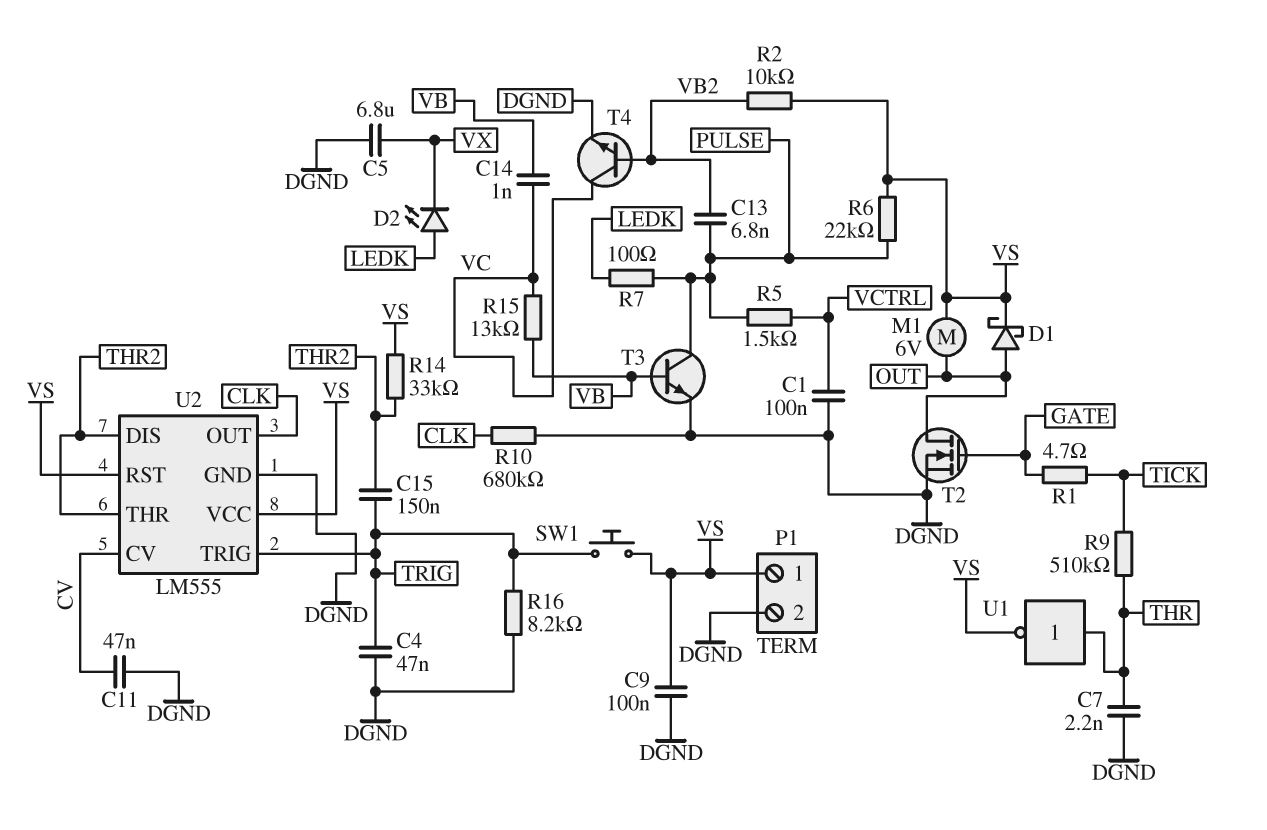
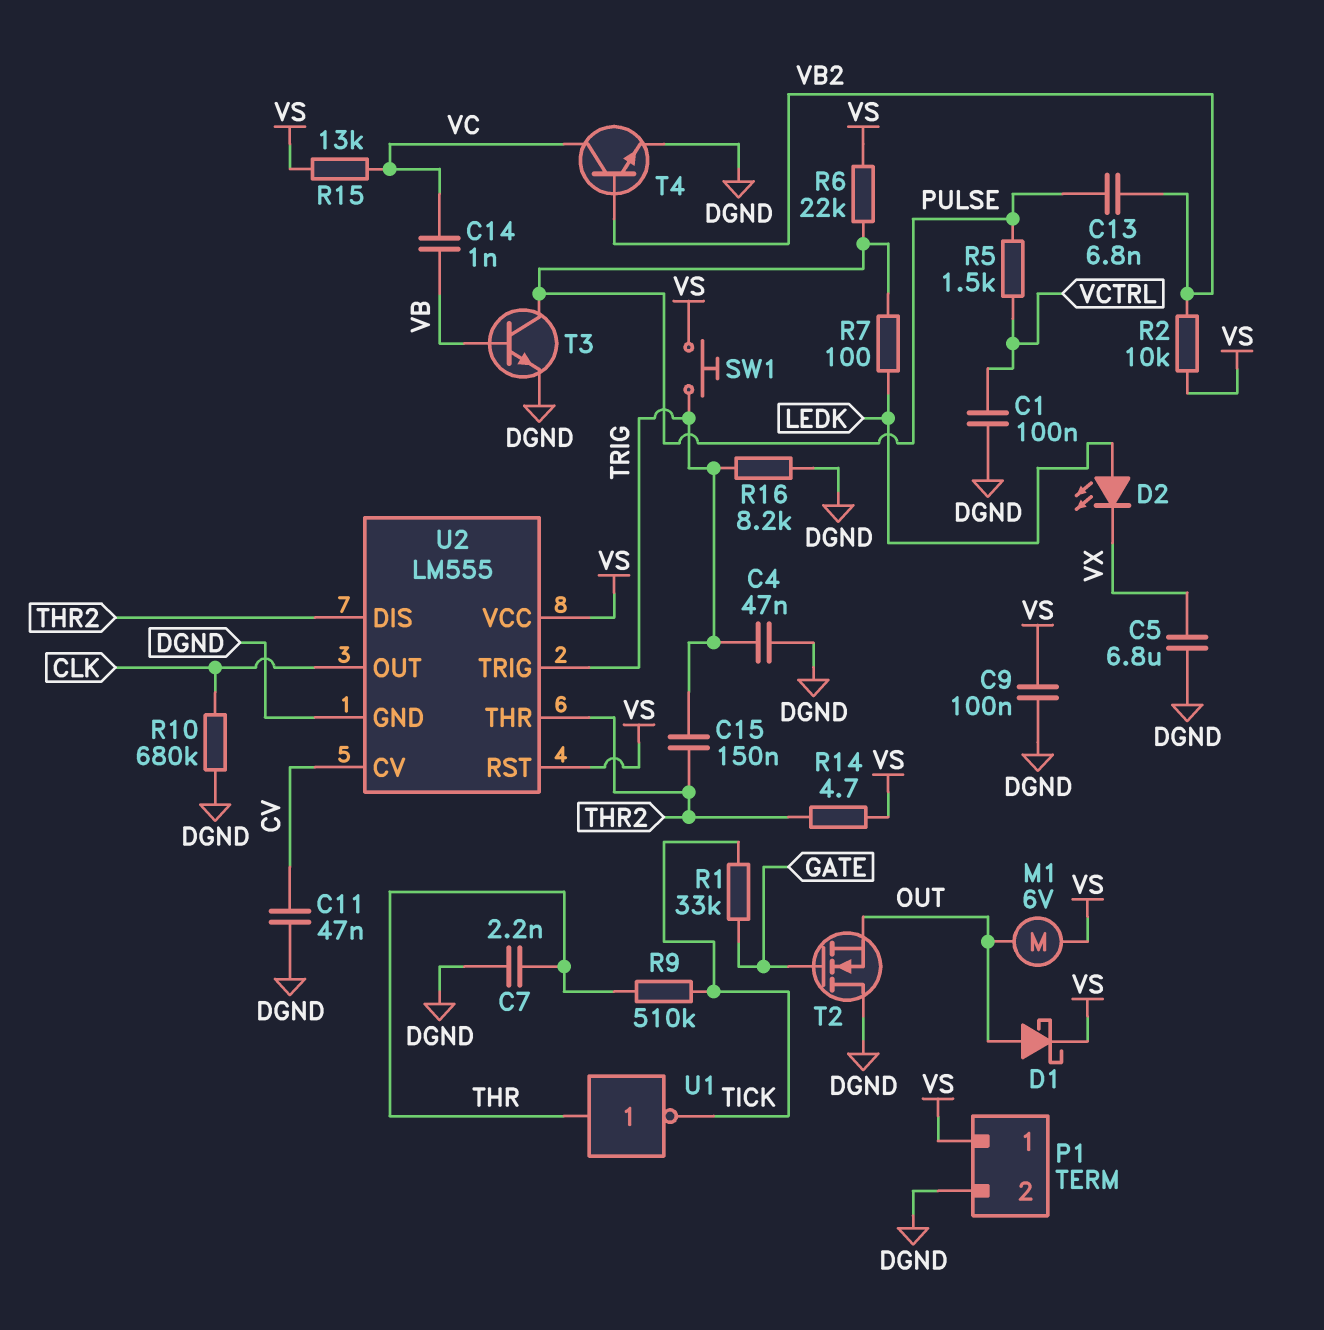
R1: 4.7 (GATE, TICK) -> 33k (GATE, TICK)
R14: 33k (THR2, VS) -> 4.7 (THR2, VS)
R15: 13k (VB, VC) -> 13k (VC, VS)
T2: NMOS (G GATE, D OUT, S DGND) -> NMOS (G GATE, D DGND, S OUT)
U1: NOT (in THR, out VS) -> NOT (in THR, out TICK)

